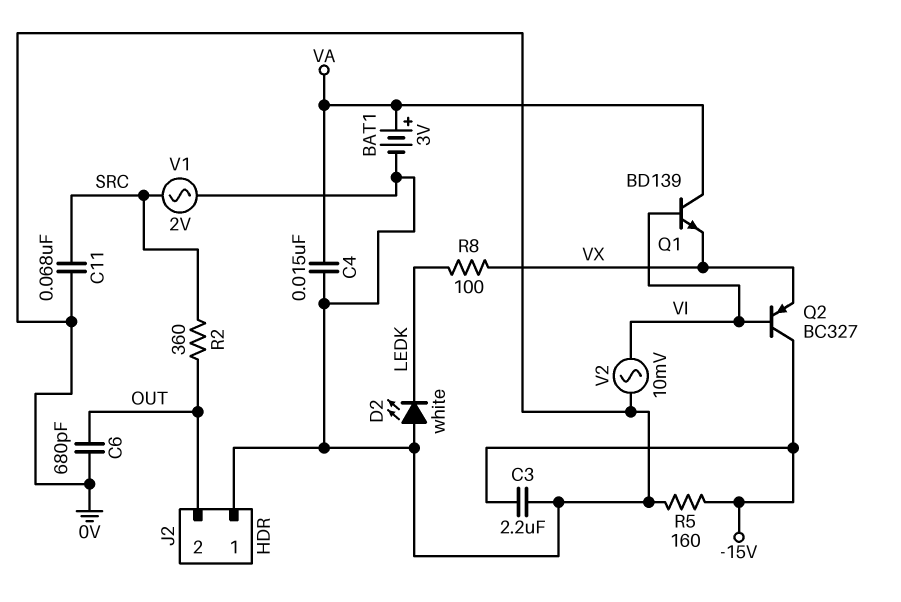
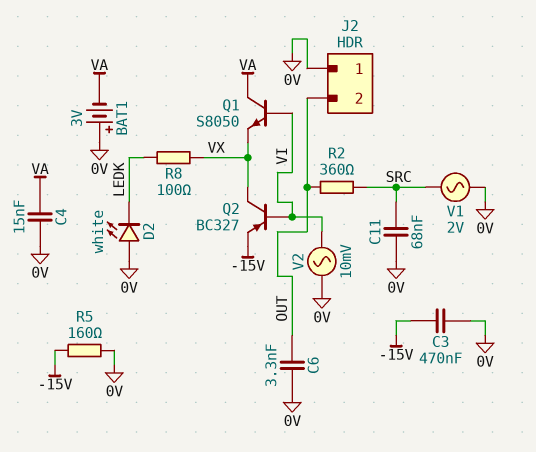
BAT1: 3V (plus VA, minus 0V) -> 3V (plus 0V, minus VA)
C3: 2.2uF (-15V, 0V) -> 470nF (-15V, 0V)
C6: 680pF (0V, OUT) -> 3.3nF (0V, OUT)
Q1: NPN BD139 (B VI, C VA, E VX) -> NPN S8050 (B VI, C VA, E VX)
Q2: PNP BC327 (B VI, C -15V, E VX) -> PNP BC327 (B VI, C VX, E -15V)

